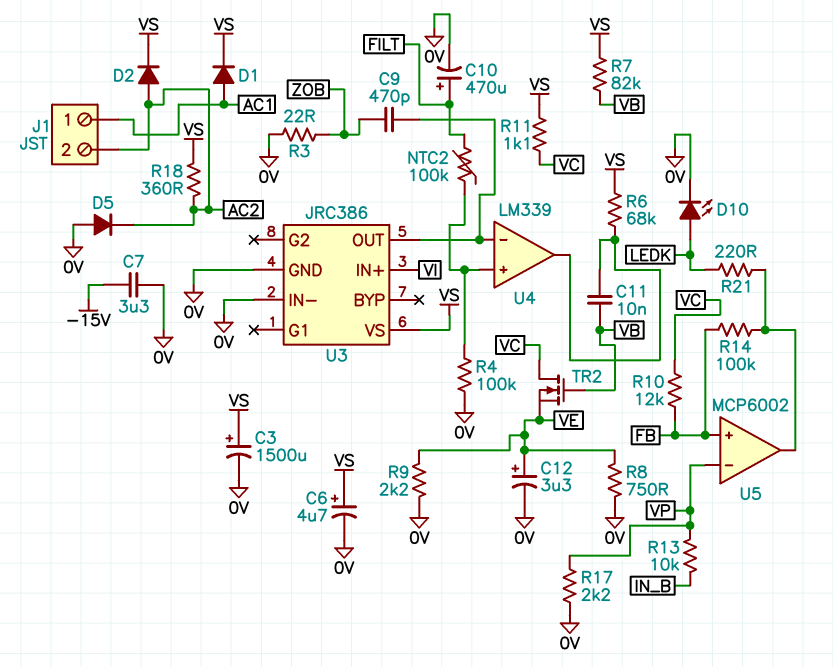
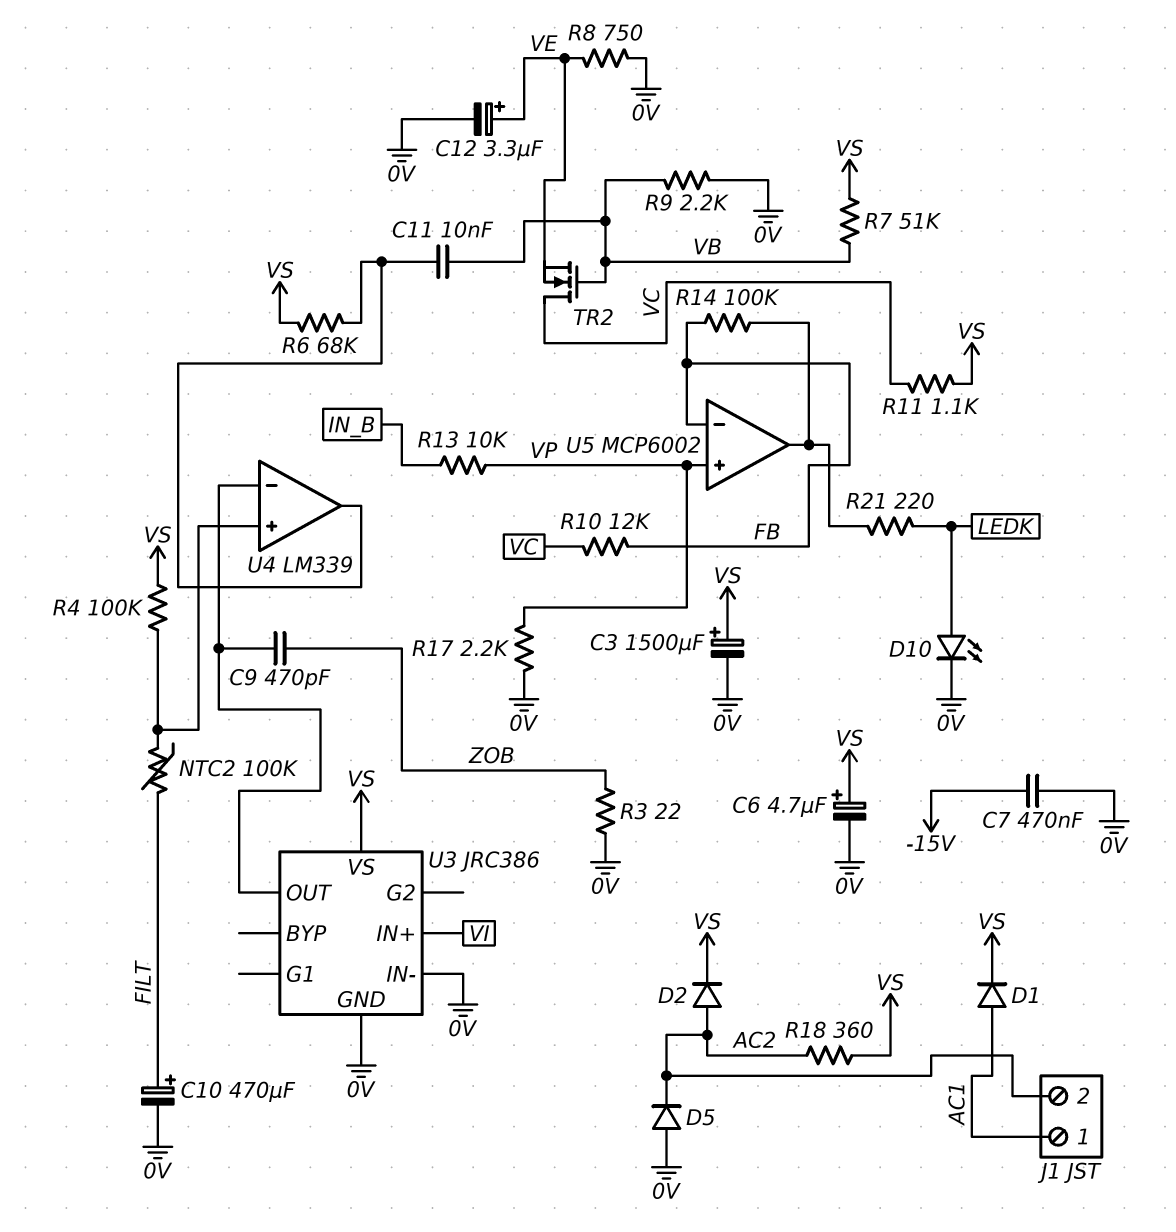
C7: 3.3uF (-15V, 0V) -> 470nF (-15V, 0V)
R4: 100k (0V, U4/in+) -> 100k (U4/in+, VS)
R7: 82k (VB, VS) -> 51k (VB, VS)
R9: 2.2k (0V, VE) -> 2.2k (0V, VB)
U5 pin in+: FB -> VP
U5 pin in-: VP -> FB

